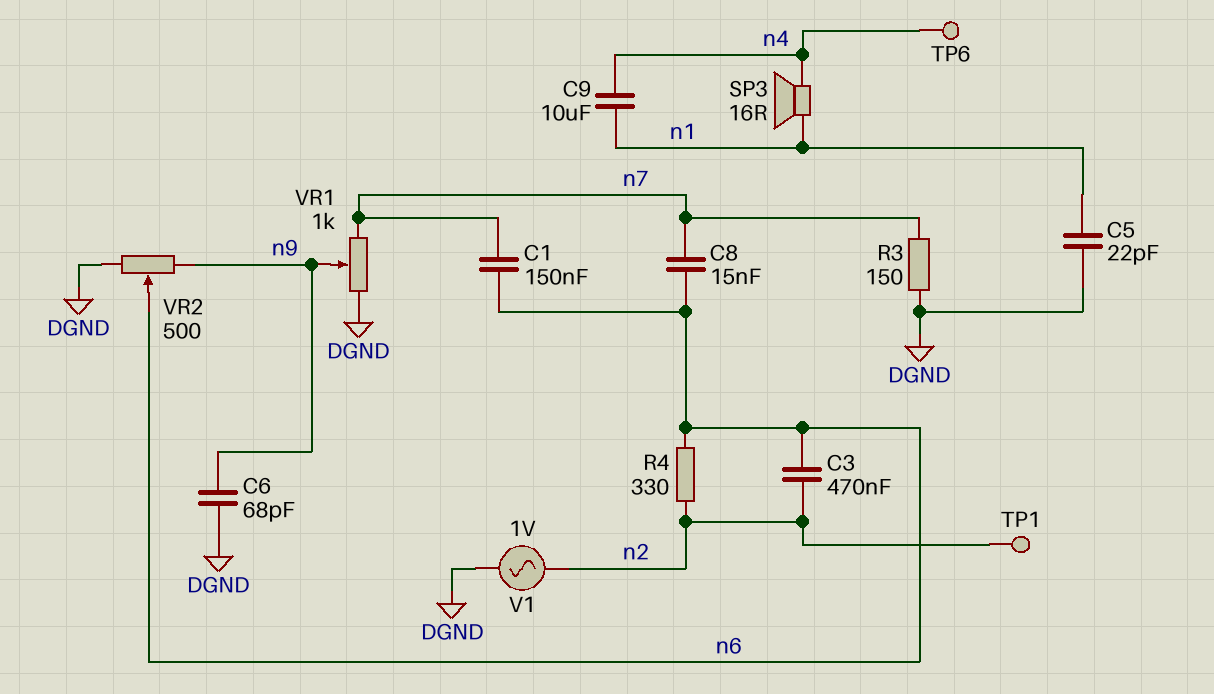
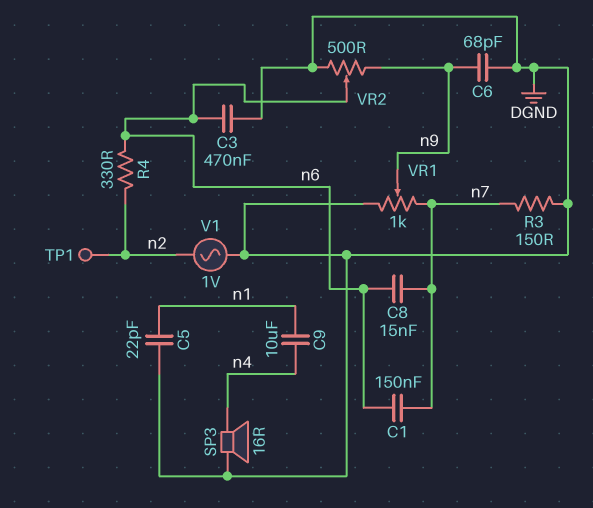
C3: 470nF (n2, n6) -> 470nF (DGND, n6)
SP3: speaker 16R (n1, n4) -> speaker 16R (DGND, n4)
TP6: test point (n4) -> none

